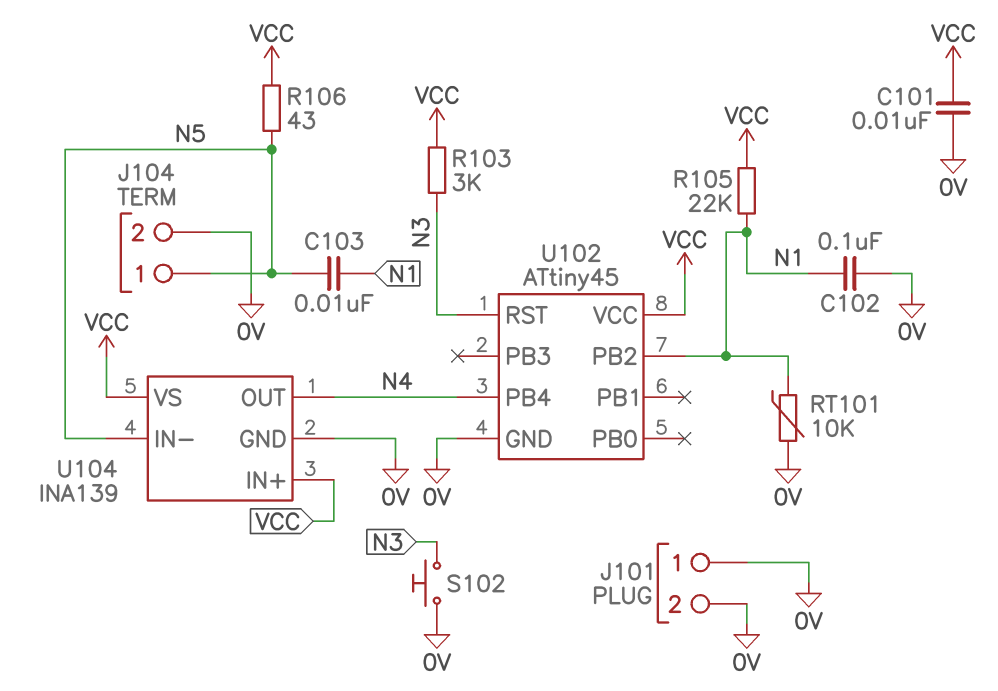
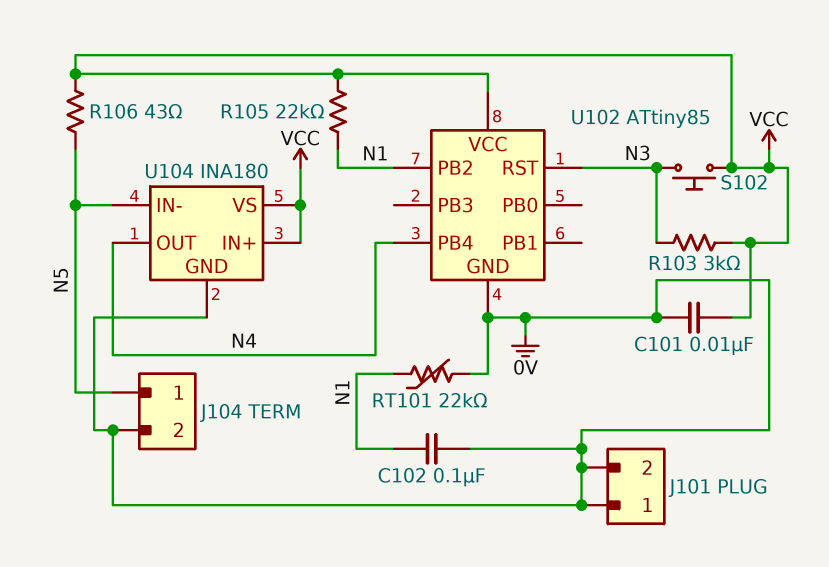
C103: 10nF (N1, N5) -> none
RT101: 10k (0V, N1) -> 22k (0V, N1)
S102: button (0V, N3) -> button (N3, VCC)
U102: ATtiny45 -> ATtiny85
U104: INA139 -> INA180

